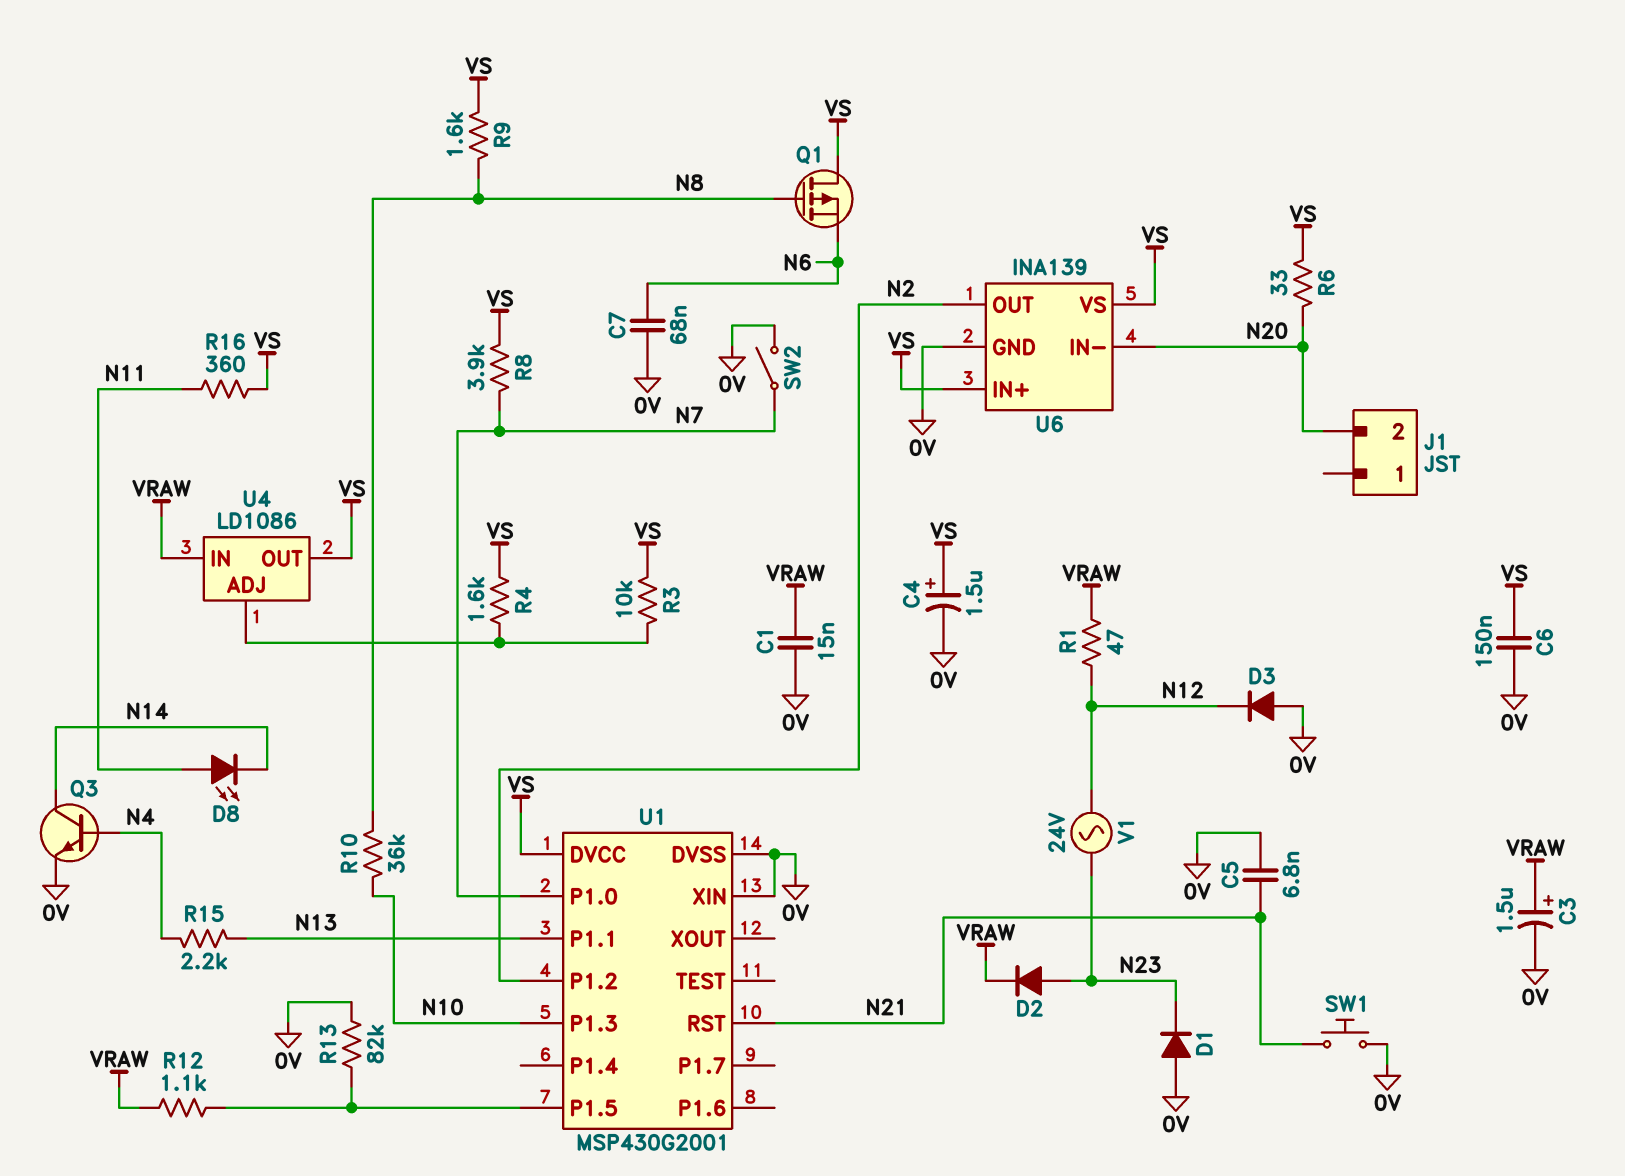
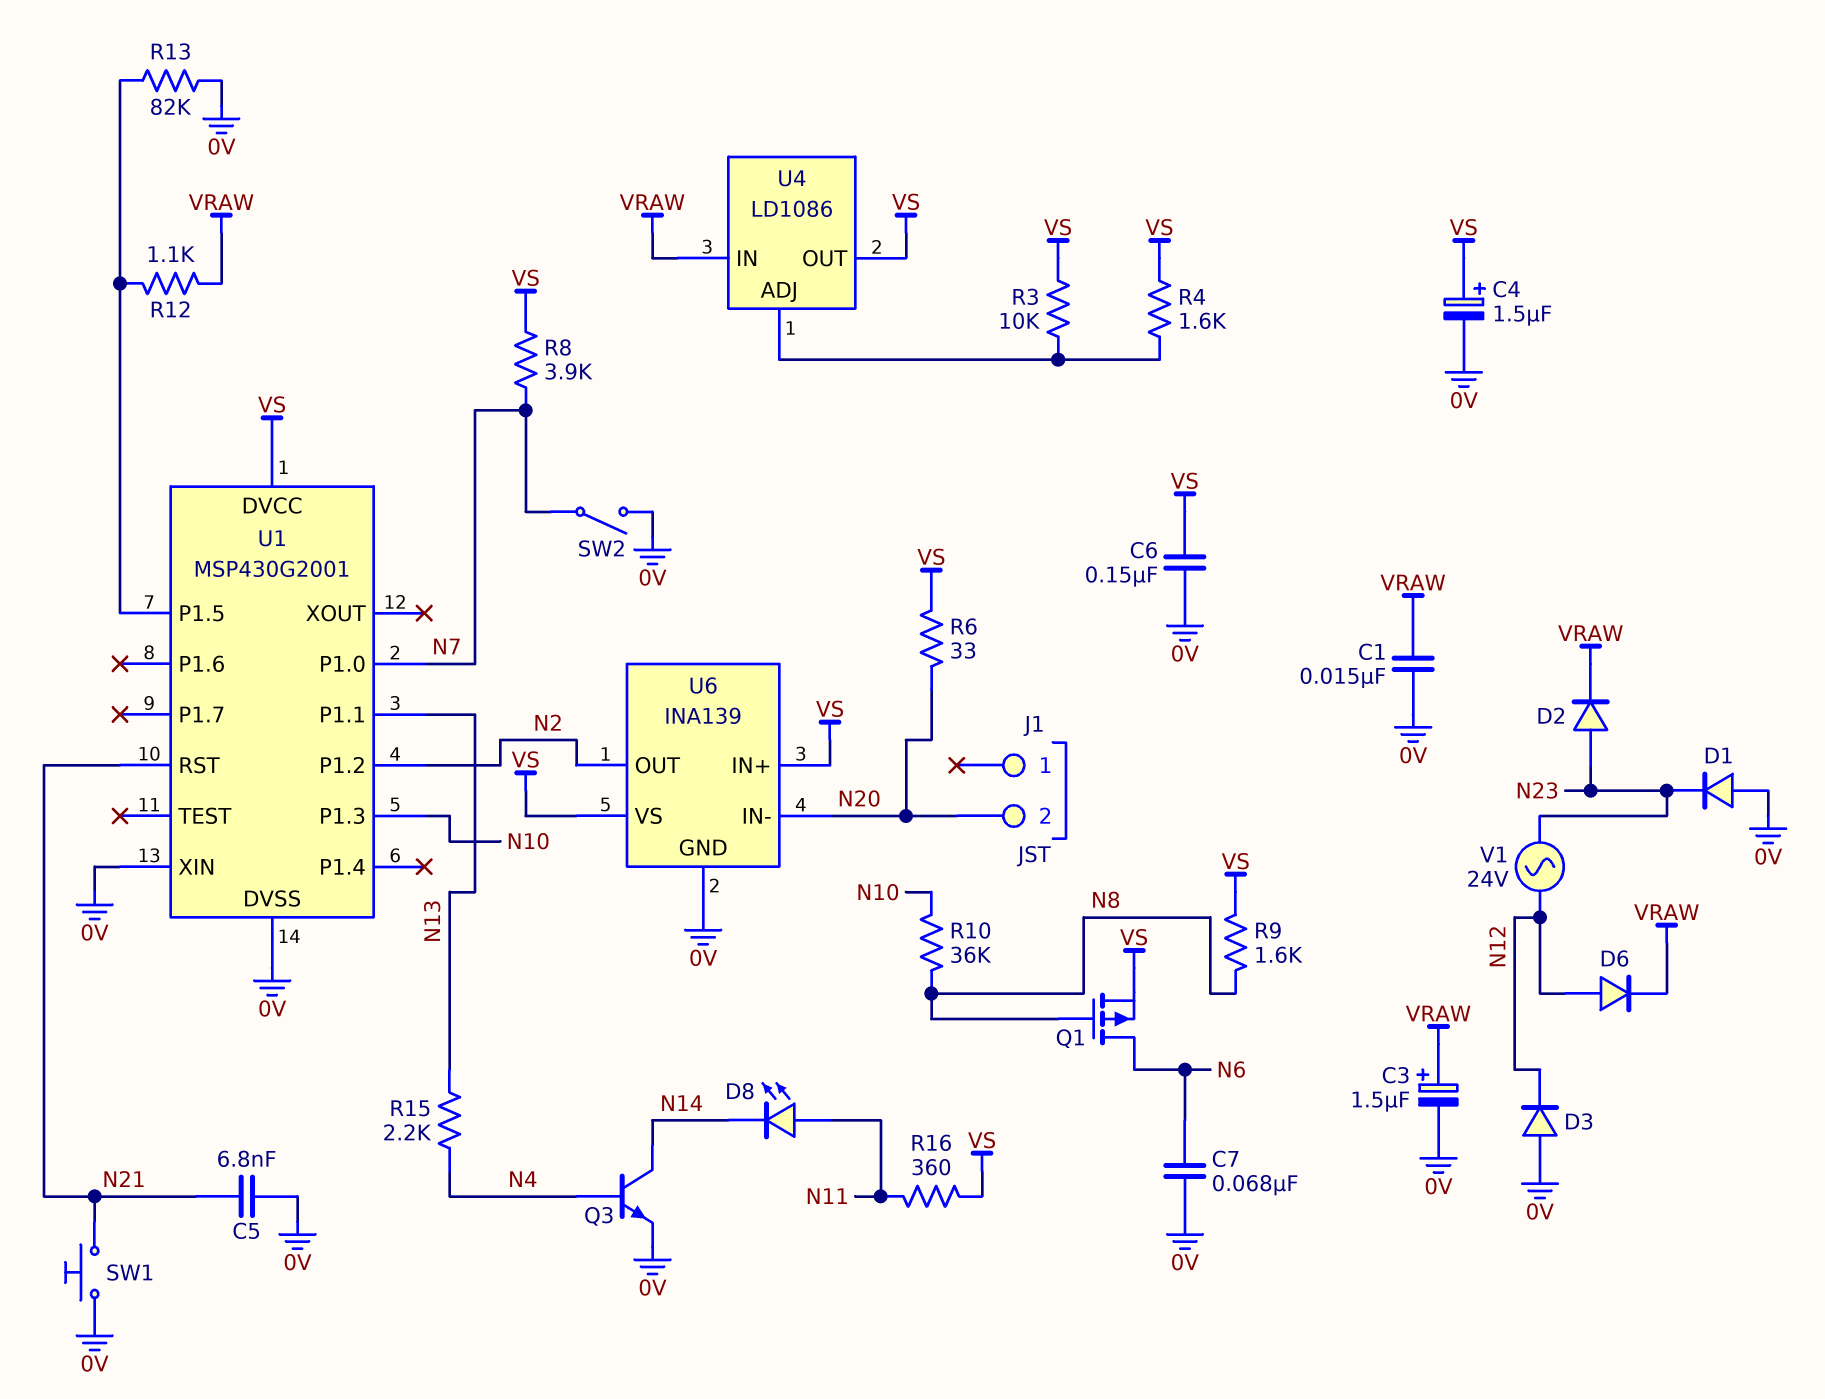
D6: none -> diode (A N12, K VRAW)
Q1: PMOS (G N8, D VS, S N6) -> PMOS (G N8, D N6, S VS)
R1: 47 (N12, VRAW) -> none

